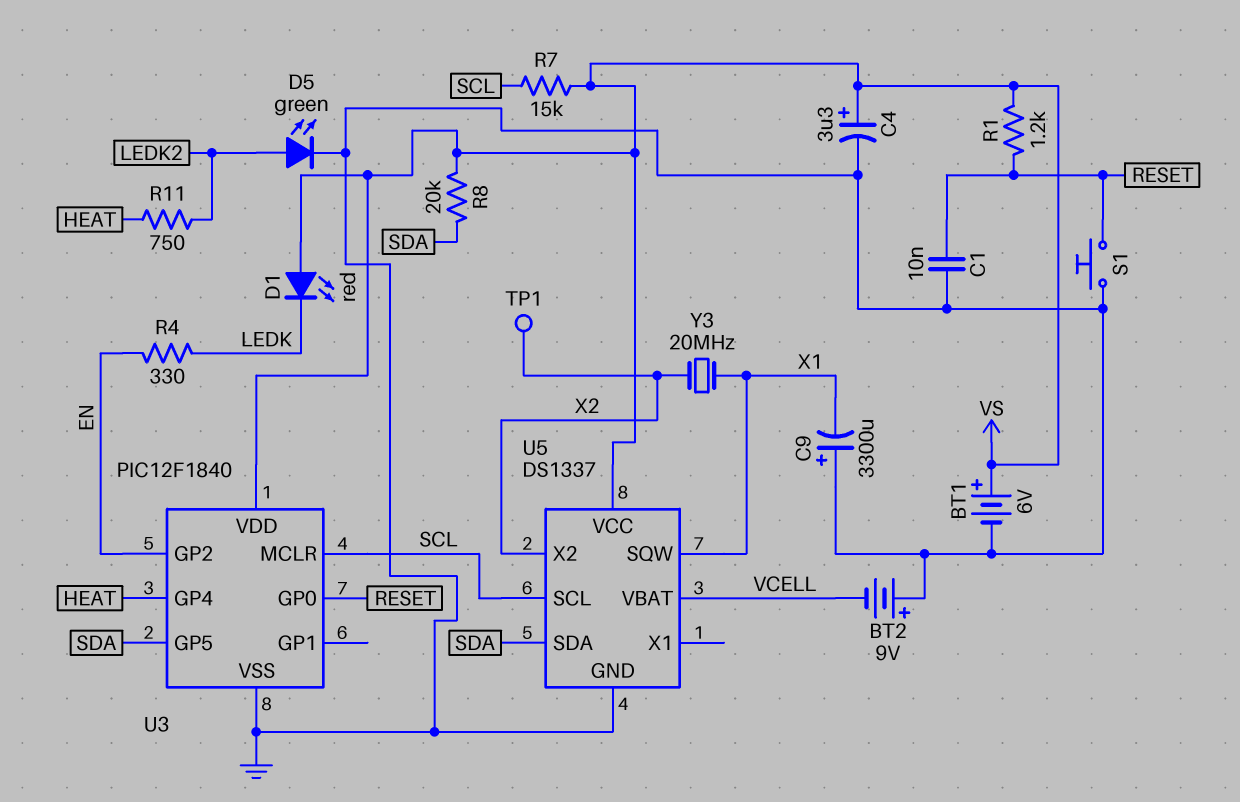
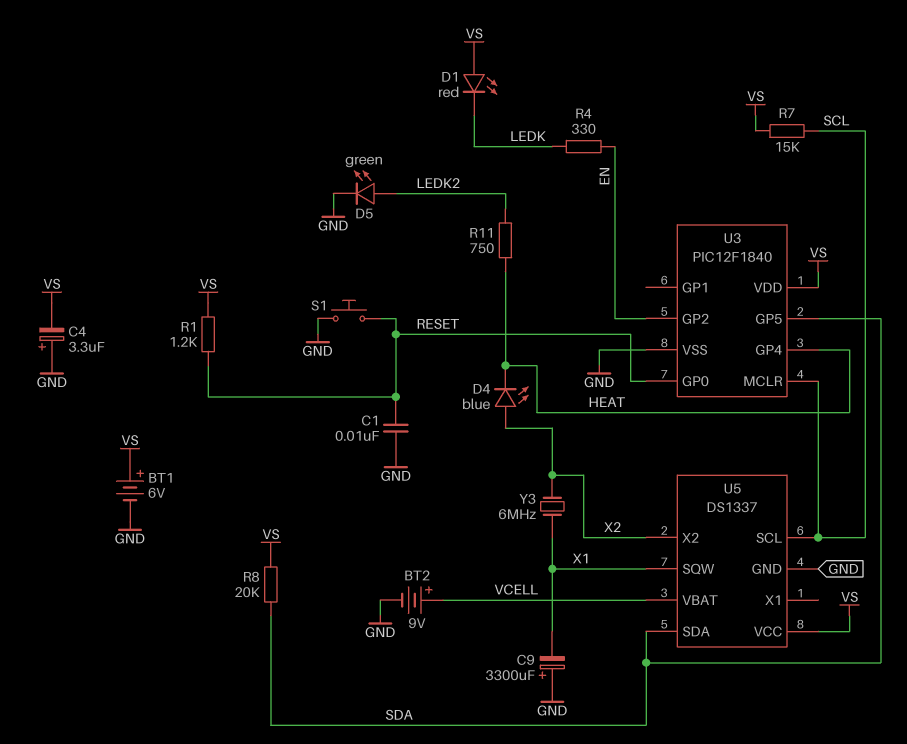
BT2: 9V (plus GND, minus VCELL) -> 9V (plus VCELL, minus GND)
C4: 3.3uF (plus VS, minus GND) -> 3.3uF (plus GND, minus VS)
D4: none -> LED blue (A X2, K HEAT)
TP1: test point (X2) -> none
Y3: 20MHz (X1, X2) -> 6MHz (X1, X2)

